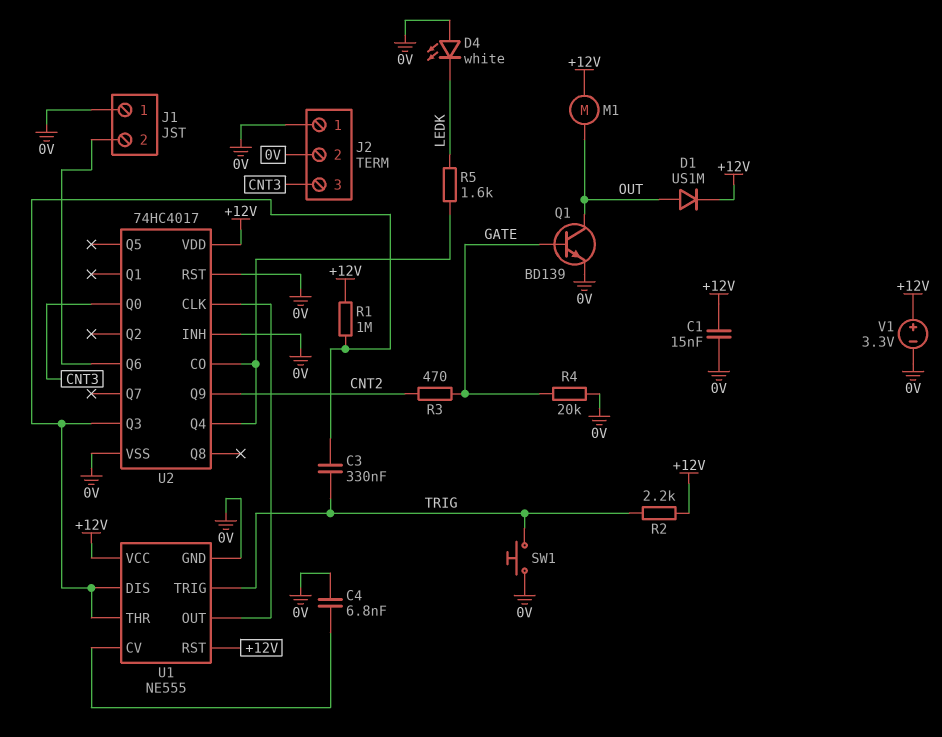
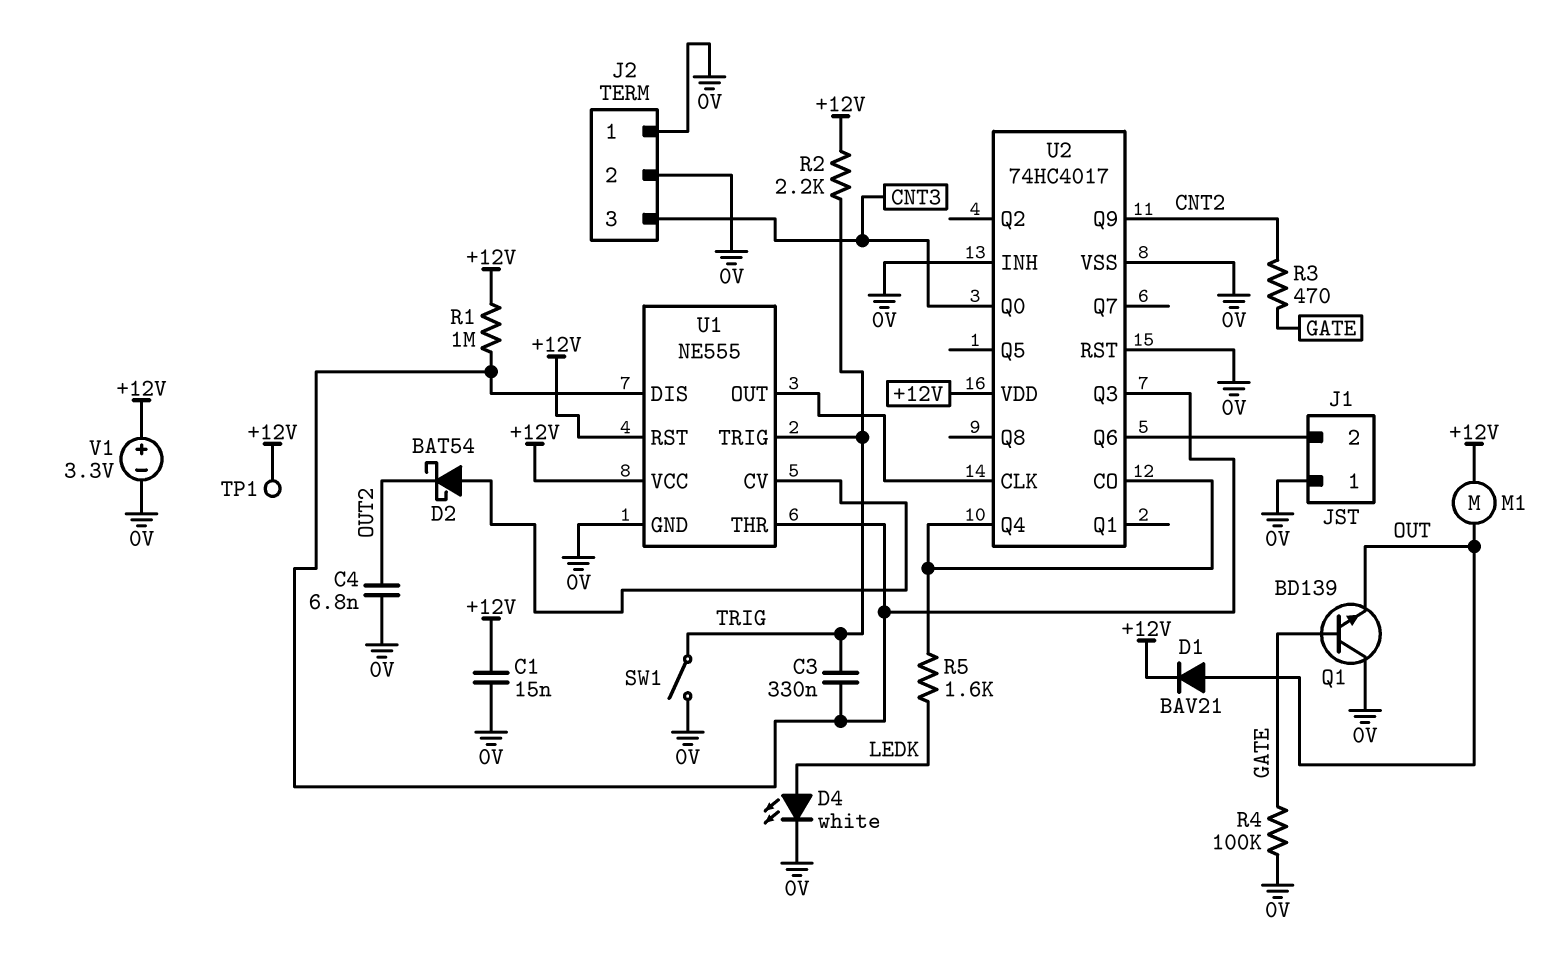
C4: 6.8nF (0V, U1/CV) -> 6.8nF (0V, OUT2)
D1: diode US1M (A OUT, K +12V) -> diode BAV21 (A OUT, K +12V)
D2: none -> schottky BAT54 (A U1/CV, K OUT2)
D4: LED white (A 0V, K LEDK) -> LED white (A LEDK, K 0V)
Q1: NPN BD139 (B GATE, C OUT, E 0V) -> NPN BD139 (B GATE, C 0V, E OUT)
R4: 20k (0V, GATE) -> 100k (0V, GATE)
SW1: button (0V, TRIG) -> switch (0V, TRIG)
TP1: none -> test point (+12V)

